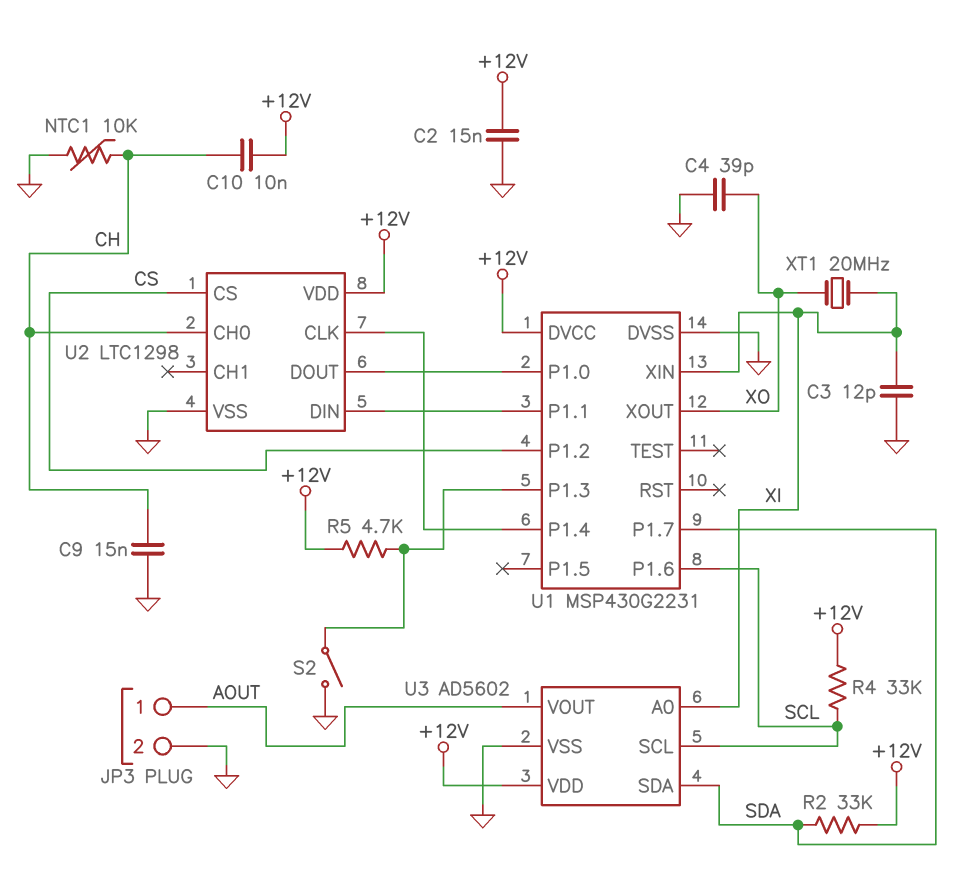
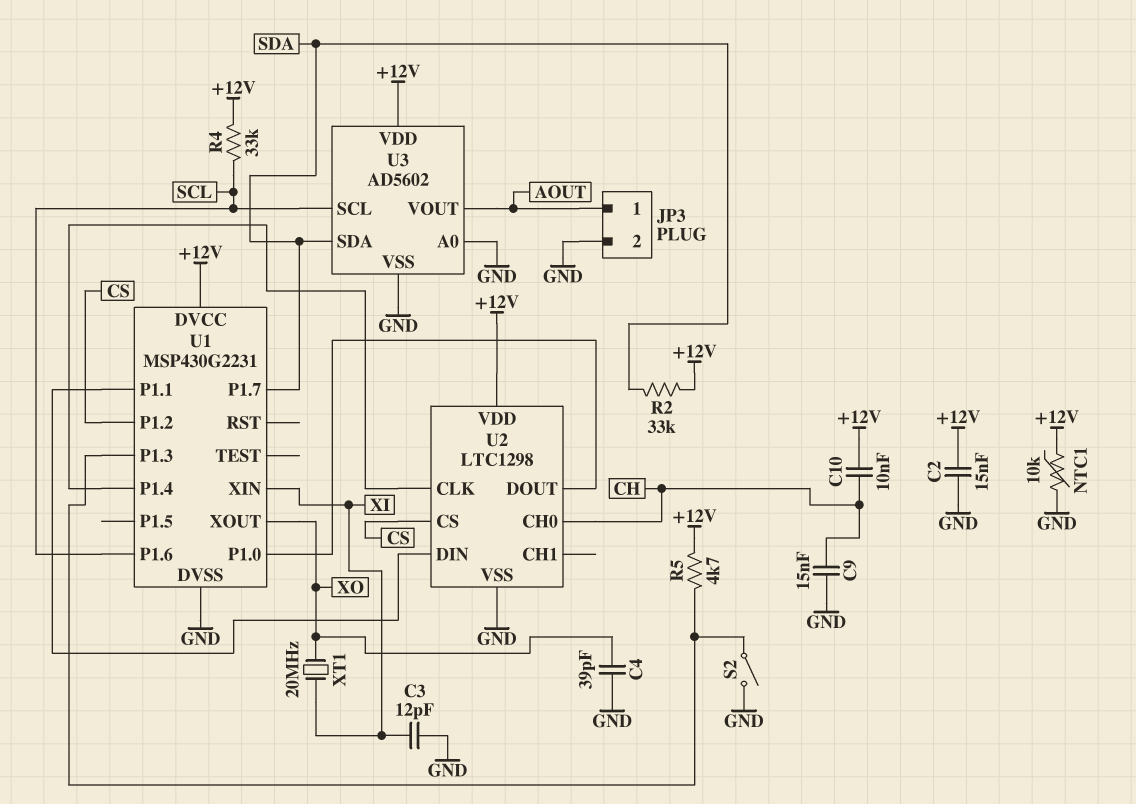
NTC1: 10k (CH, GND) -> 10k (+12V, GND)
U3 pin A0: XI -> GND

